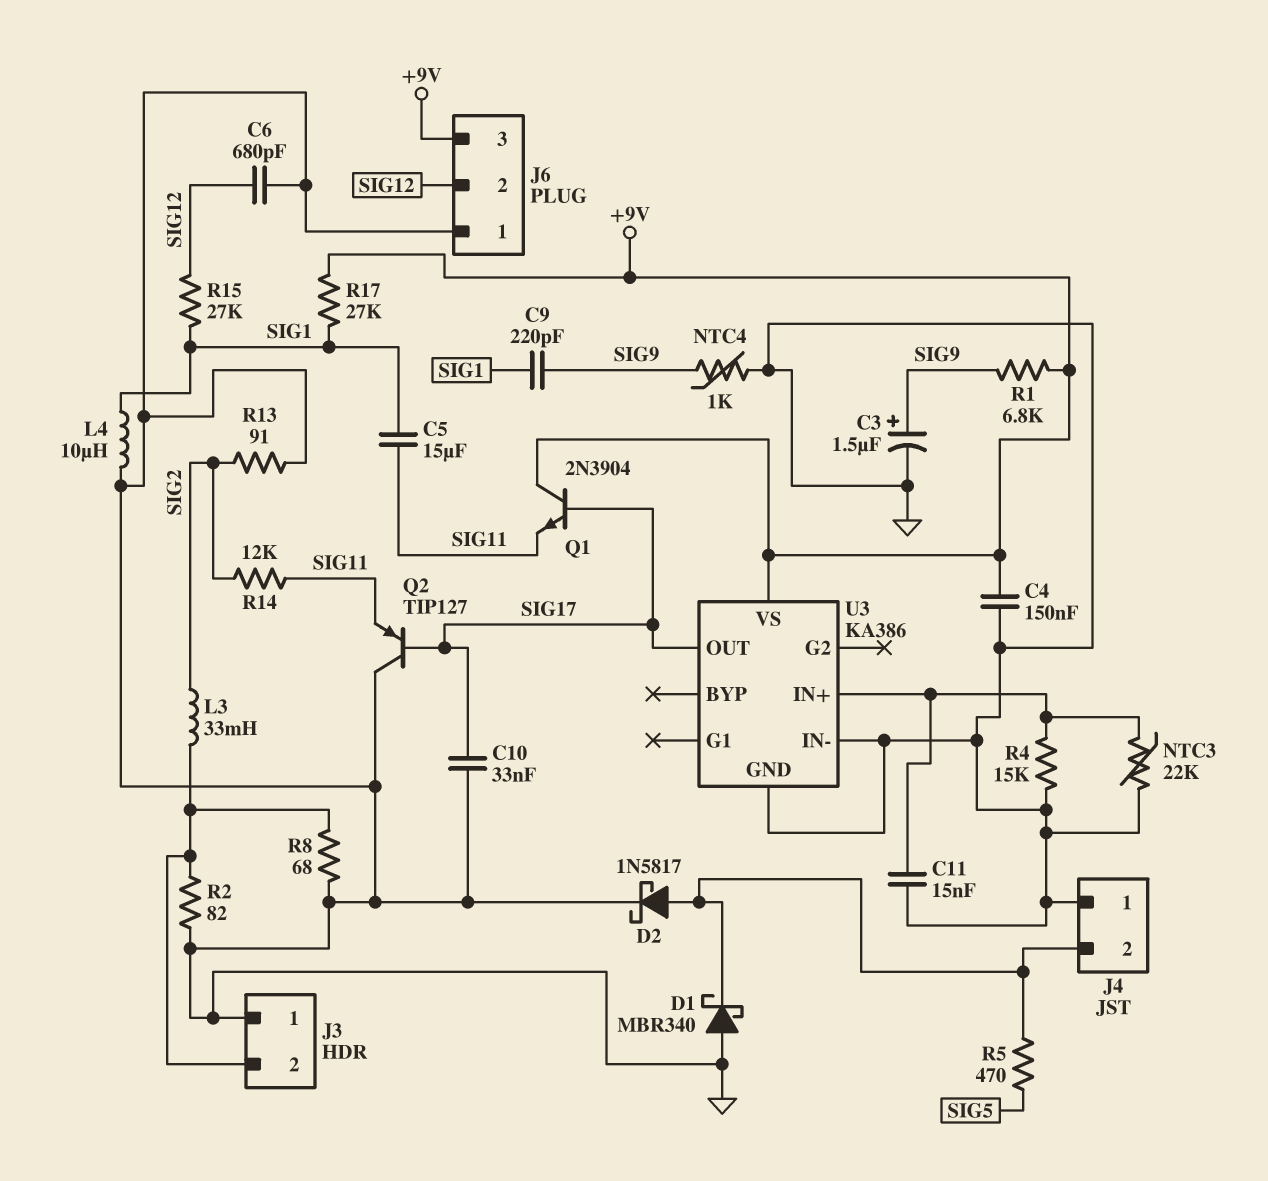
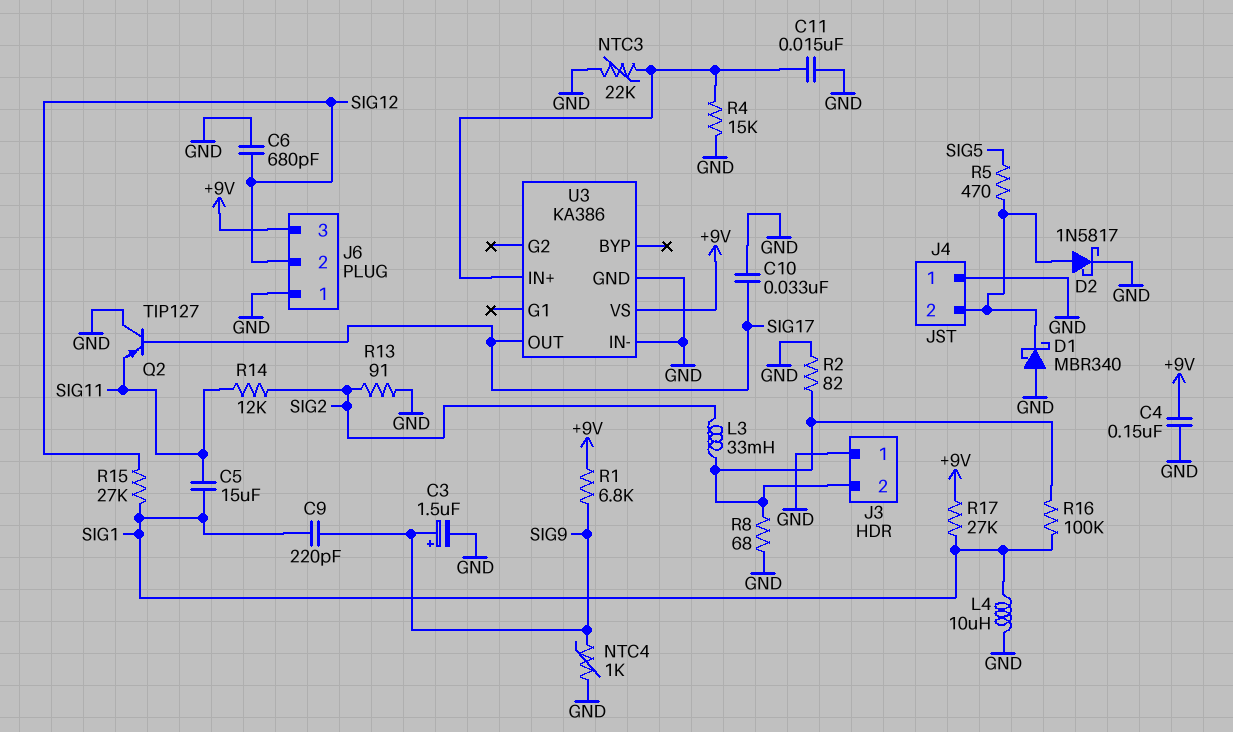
Q1: NPN 2N3904 (B SIG17, C +9V, E SIG11) -> none
R16: none -> 100k (J3/2, SIG1)

